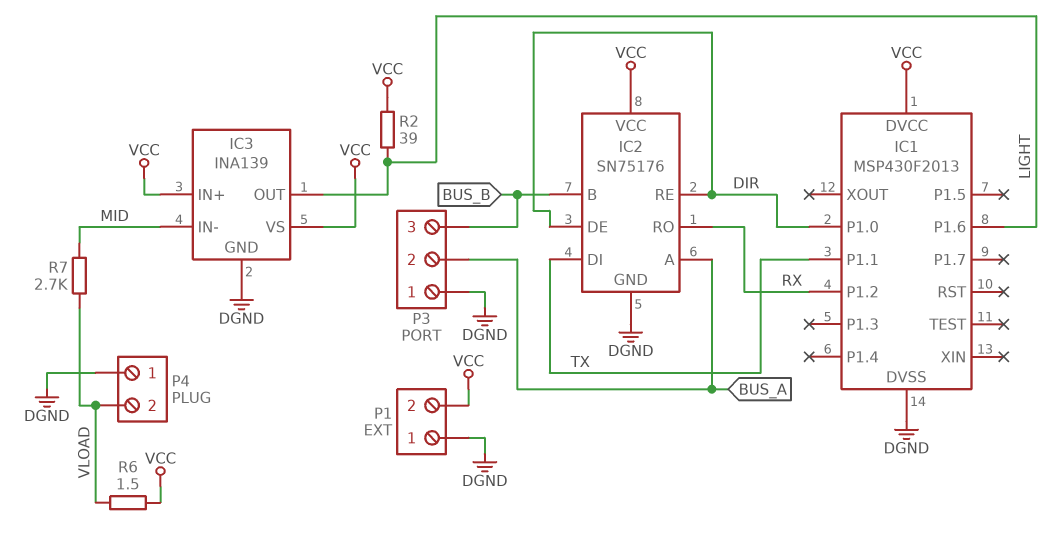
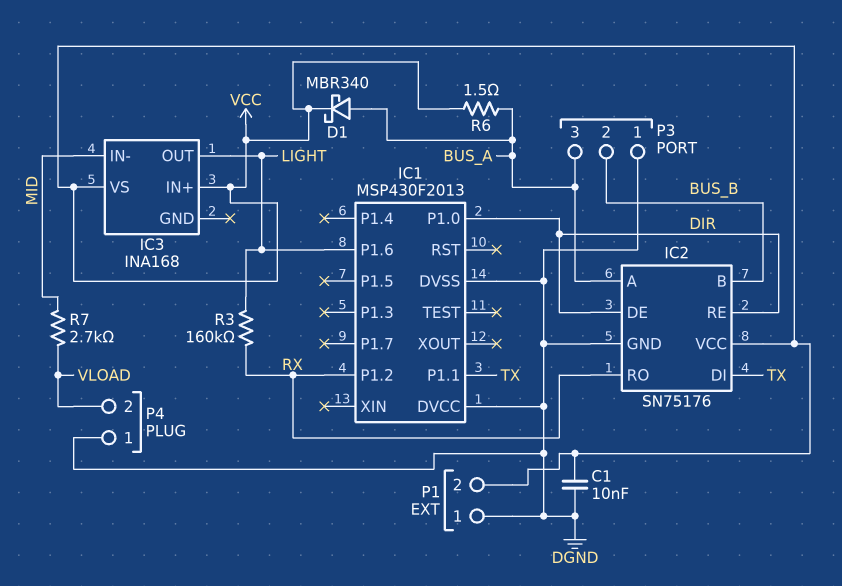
C1: none -> 10nF (DGND, VCC)
D1: none -> schottky MBR340 (A BUS_A, K VCC)
IC1 pin DVCC: VCC -> DGND
IC3: INA139 -> INA168
IC3 pin GND: DGND -> none
P3 pin 2: BUS_A -> BUS_B
P3 pin 3: BUS_B -> BUS_A
R2: 39 (LIGHT, VCC) -> none
R3: none -> 160k (LIGHT, RX)
R6: 1.5 (VCC, VLOAD) -> 1.5 (BUS_A, VCC)

